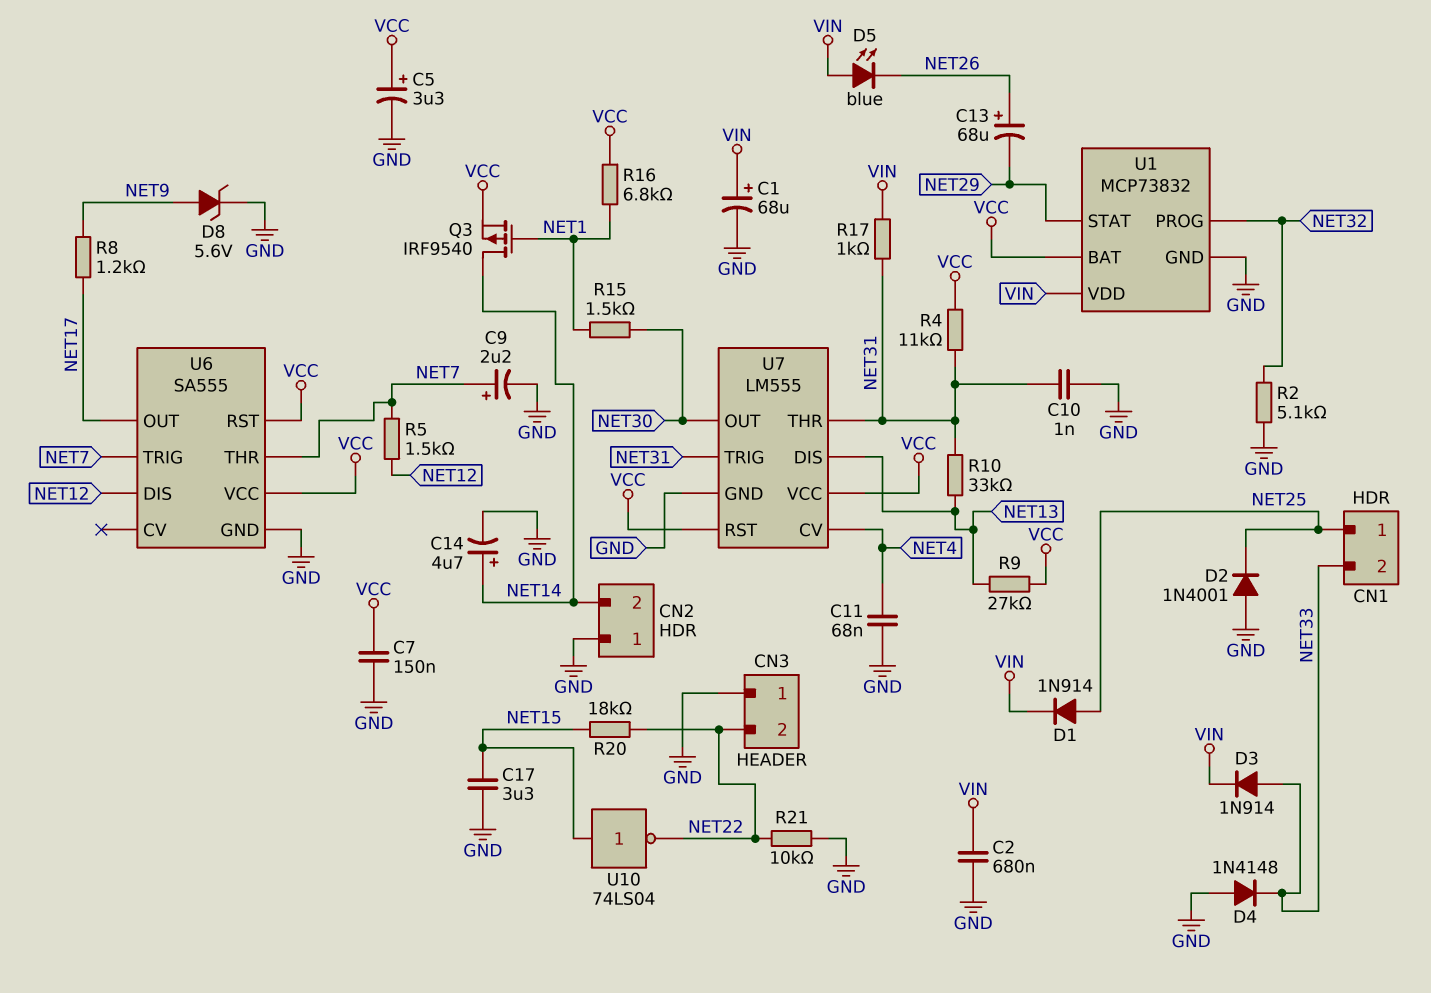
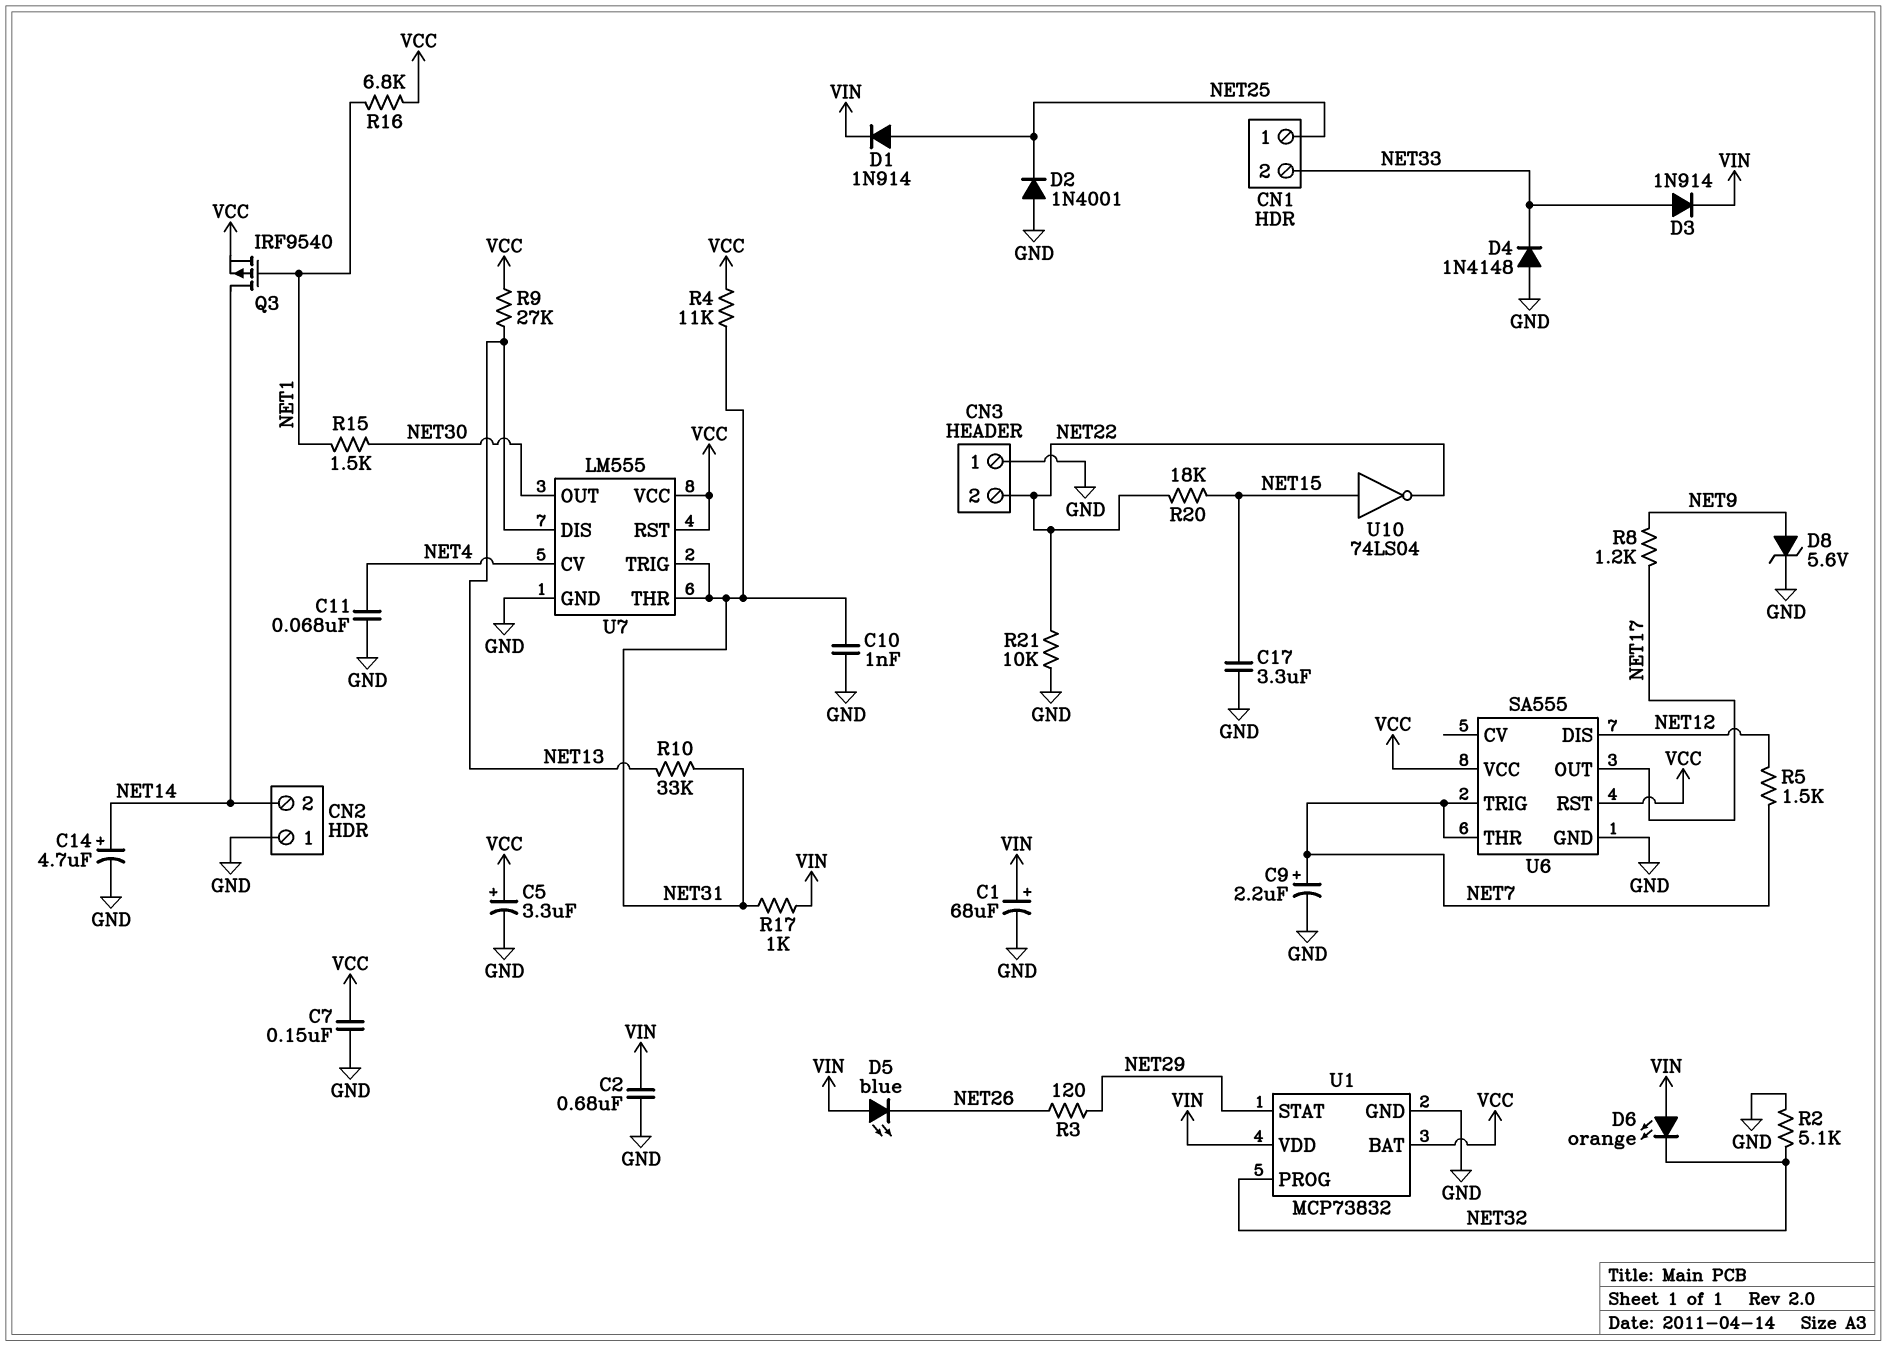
C13: 68uF (plus NET26, minus NET29) -> none
D6: none -> LED orange (A VIN, K NET32)
R3: none -> 120 (NET26, NET29)

